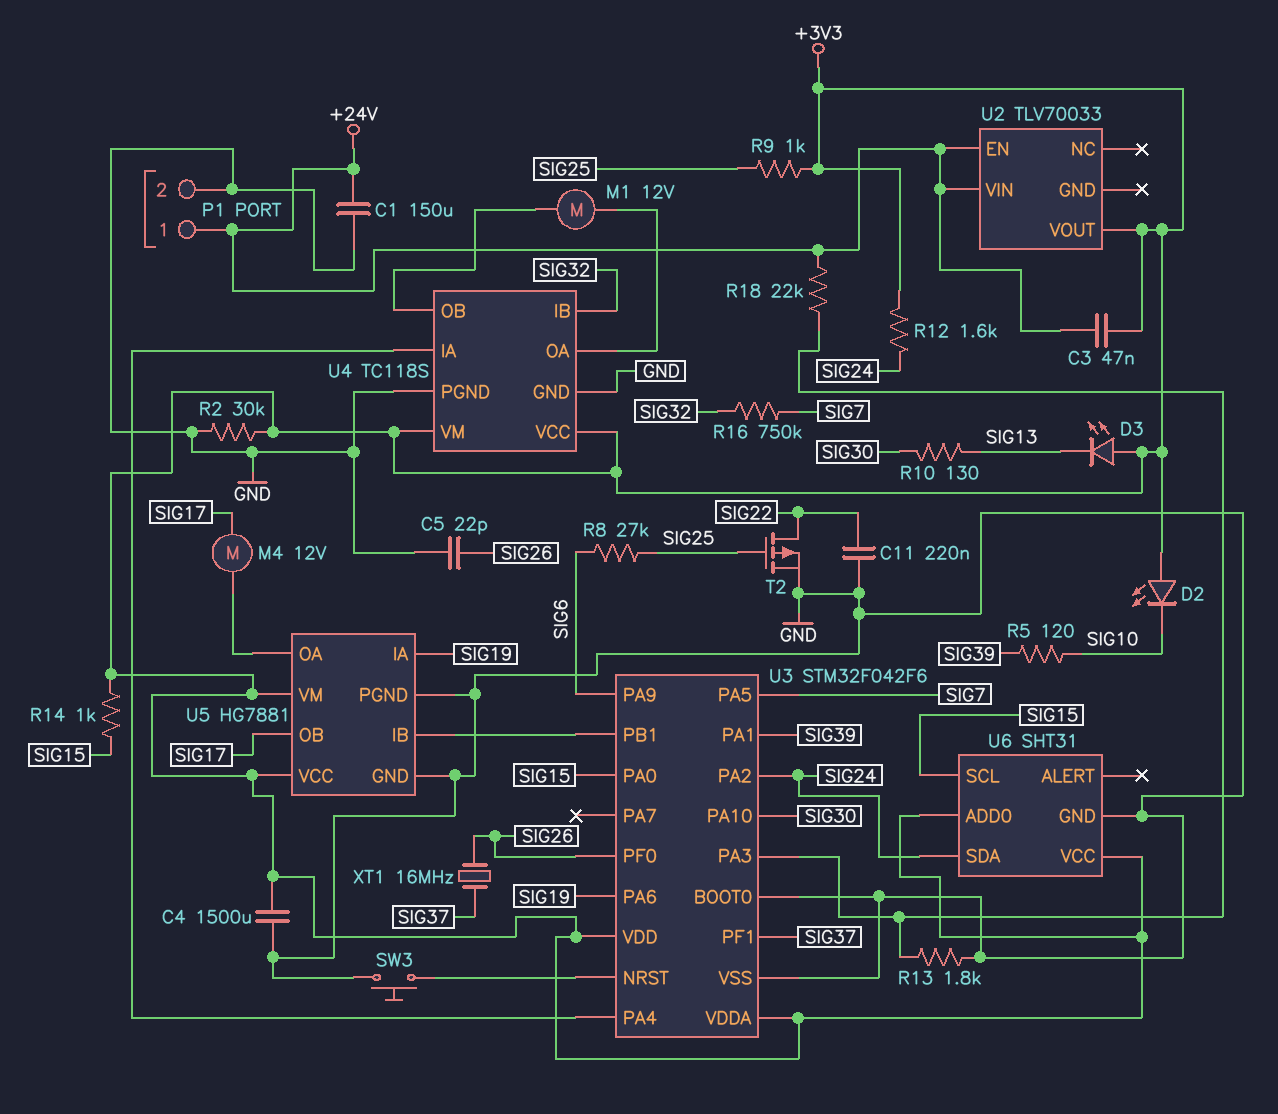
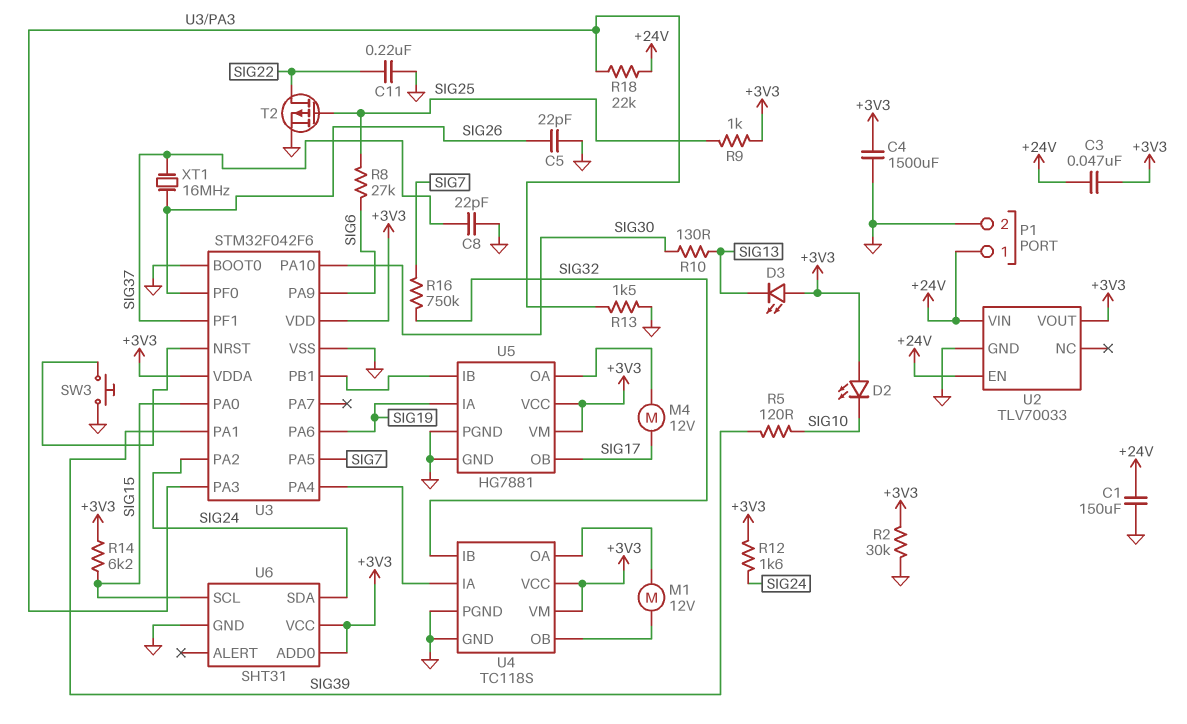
C8: none -> 22pF (GND, SIG37)
R13: 1.8k (GND, U3/PA3) -> 1.5k (GND, U3/PA3)
R14: 1k (+3V3, SIG15) -> 6.2k (+3V3, SIG15)
U2 pin GND: none -> GND

